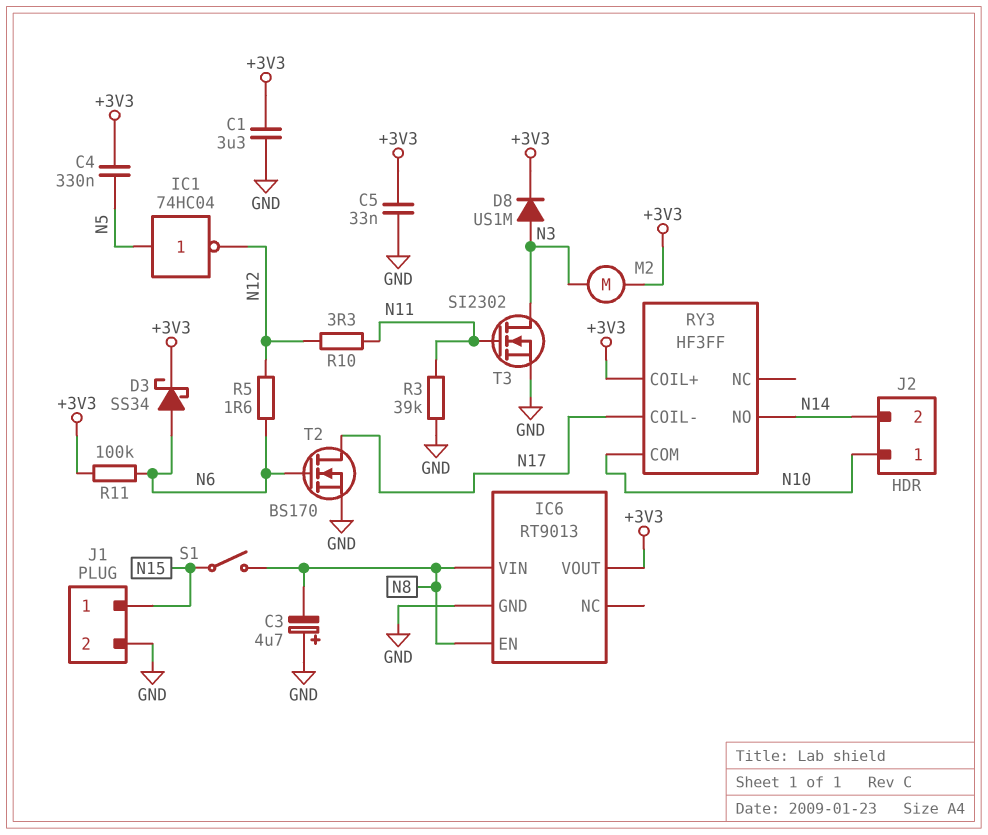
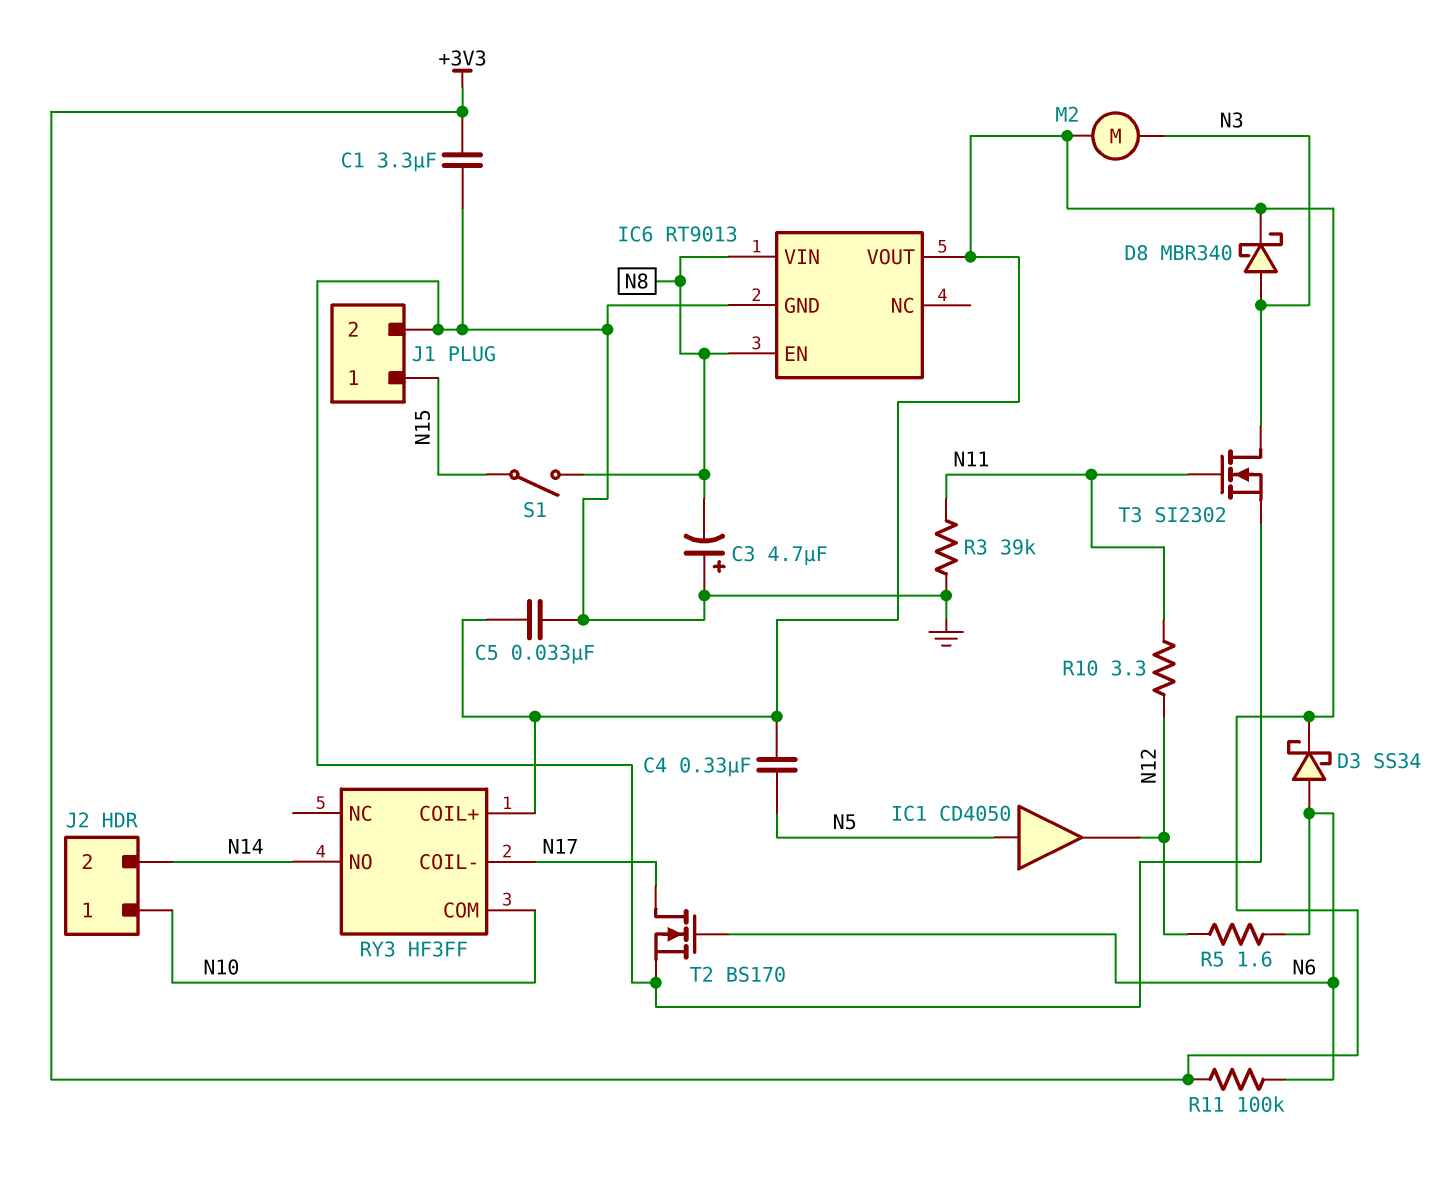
D8: diode US1M (A N3, K +3V3) -> schottky MBR340 (A N3, K +3V3)
IC1: NOT 74HC04 (in N5, out N12) -> buffer CD4050 (in N5, out N12)

